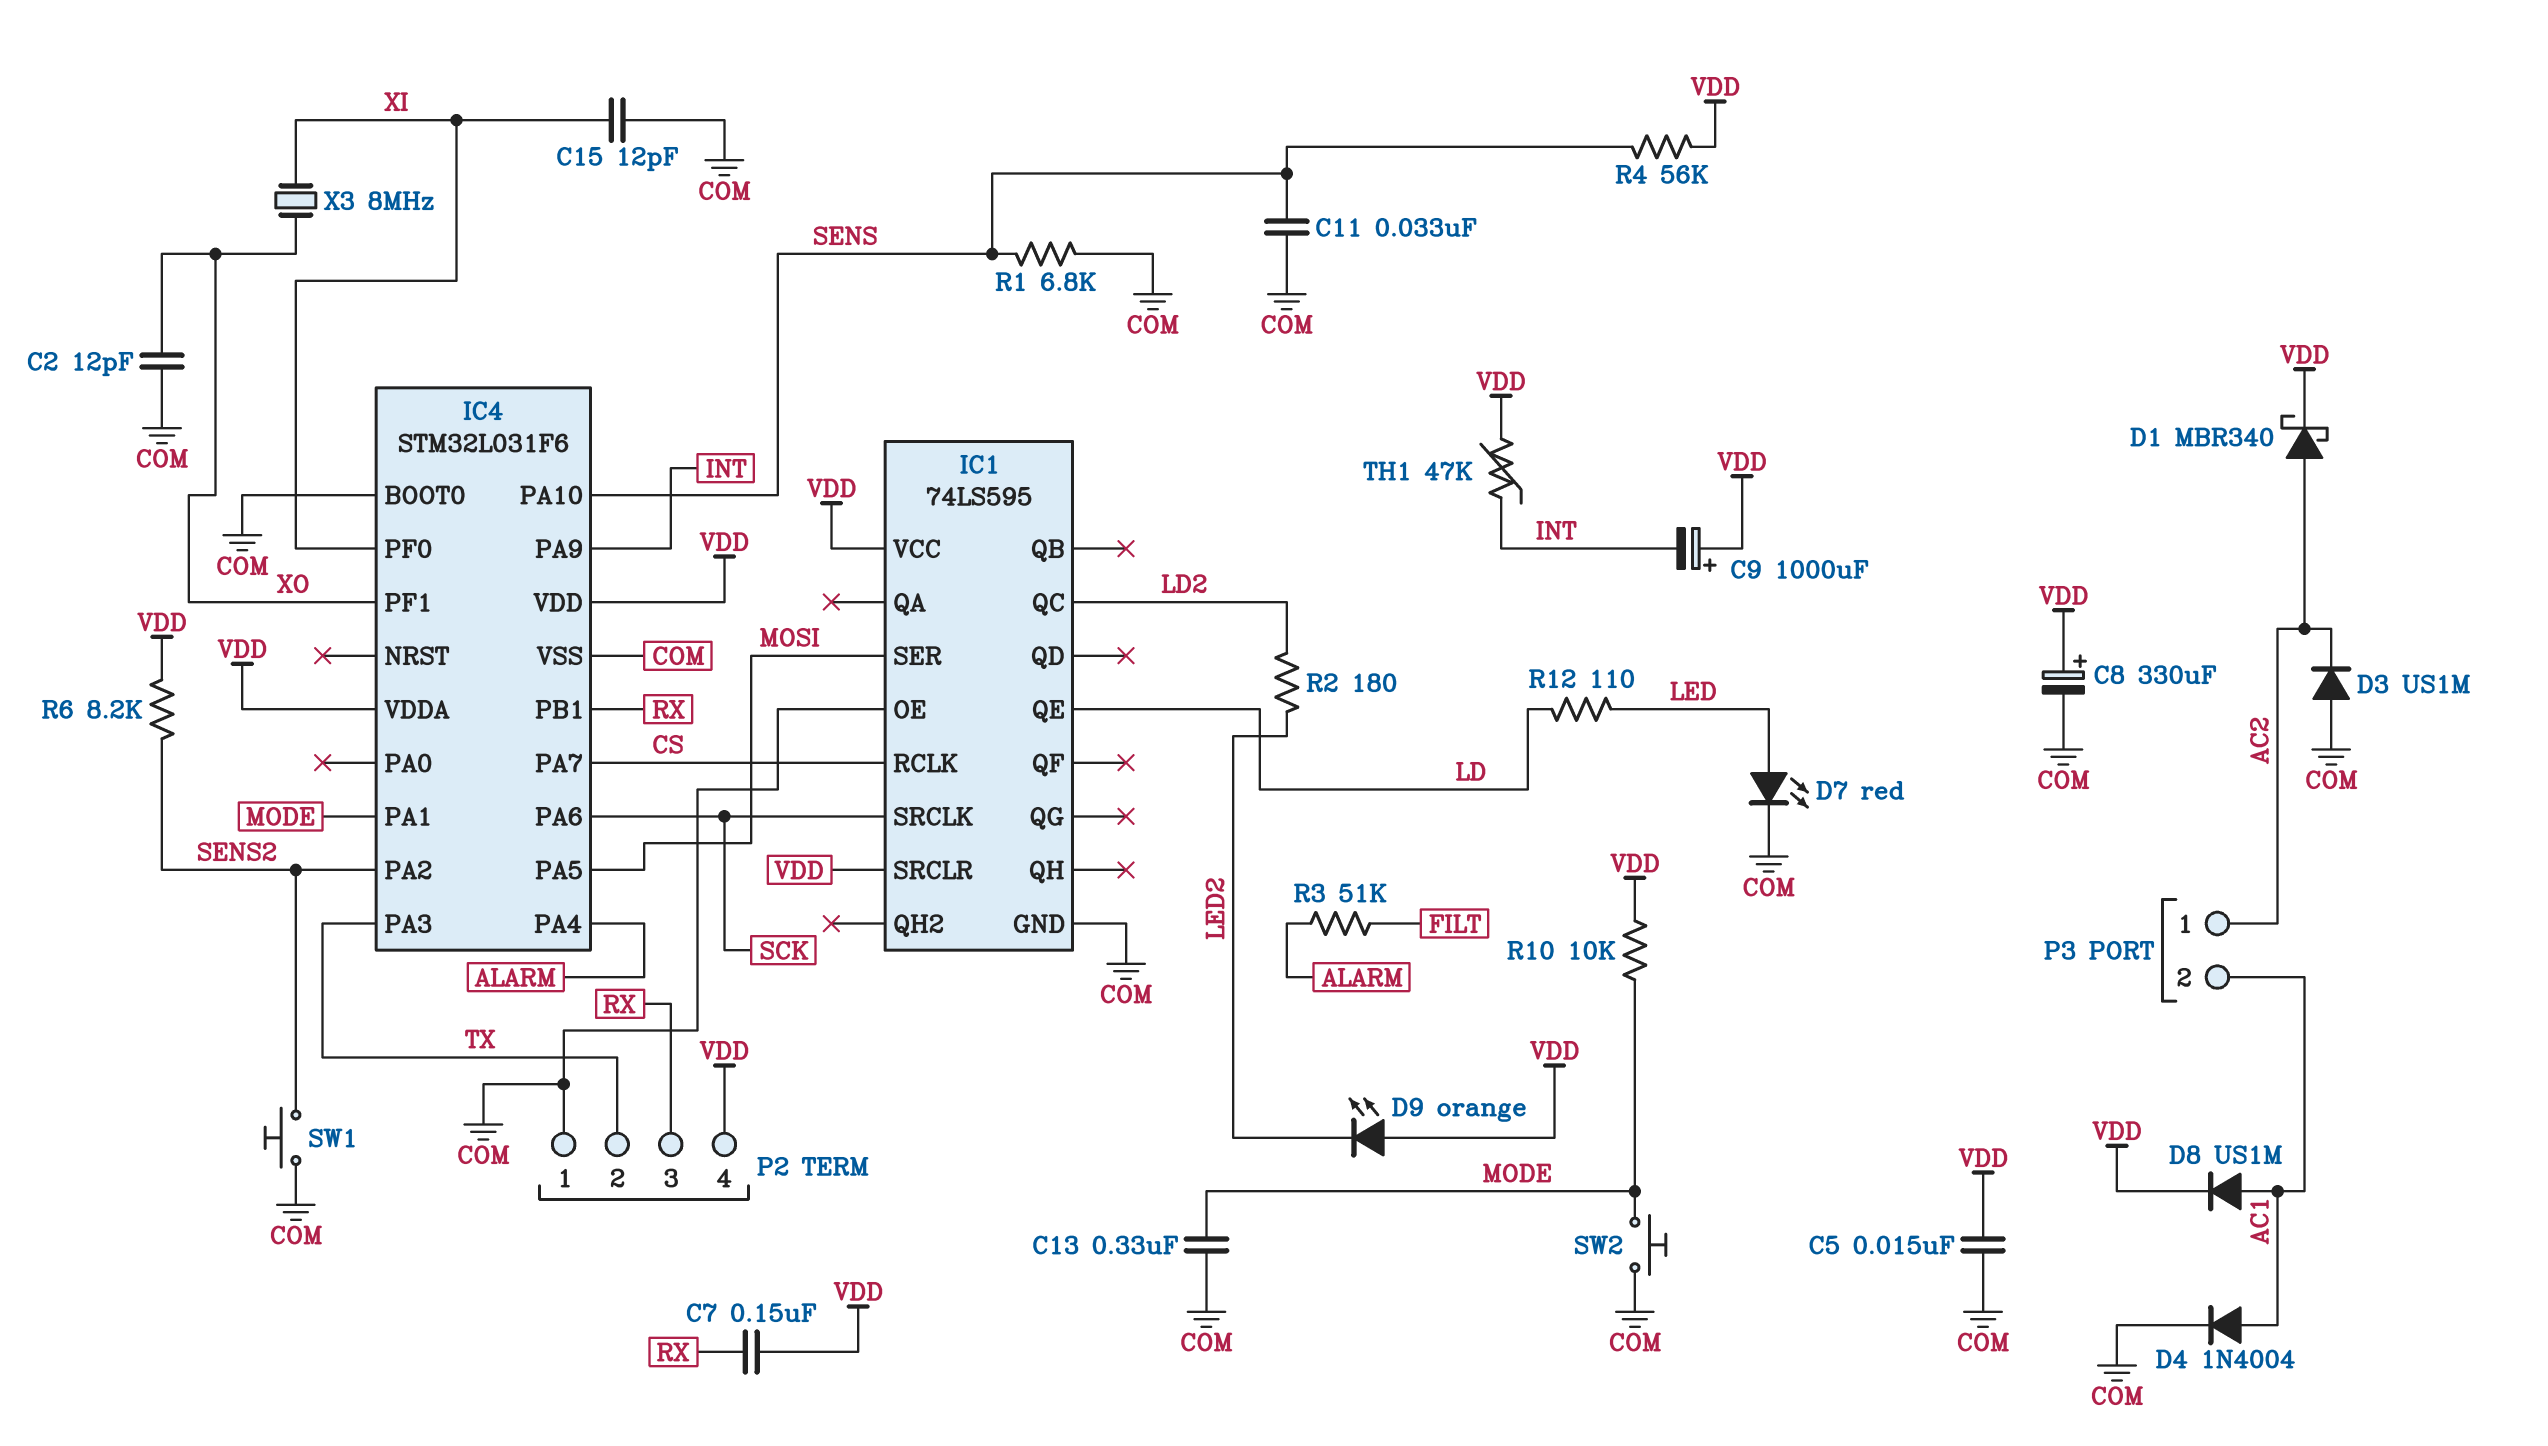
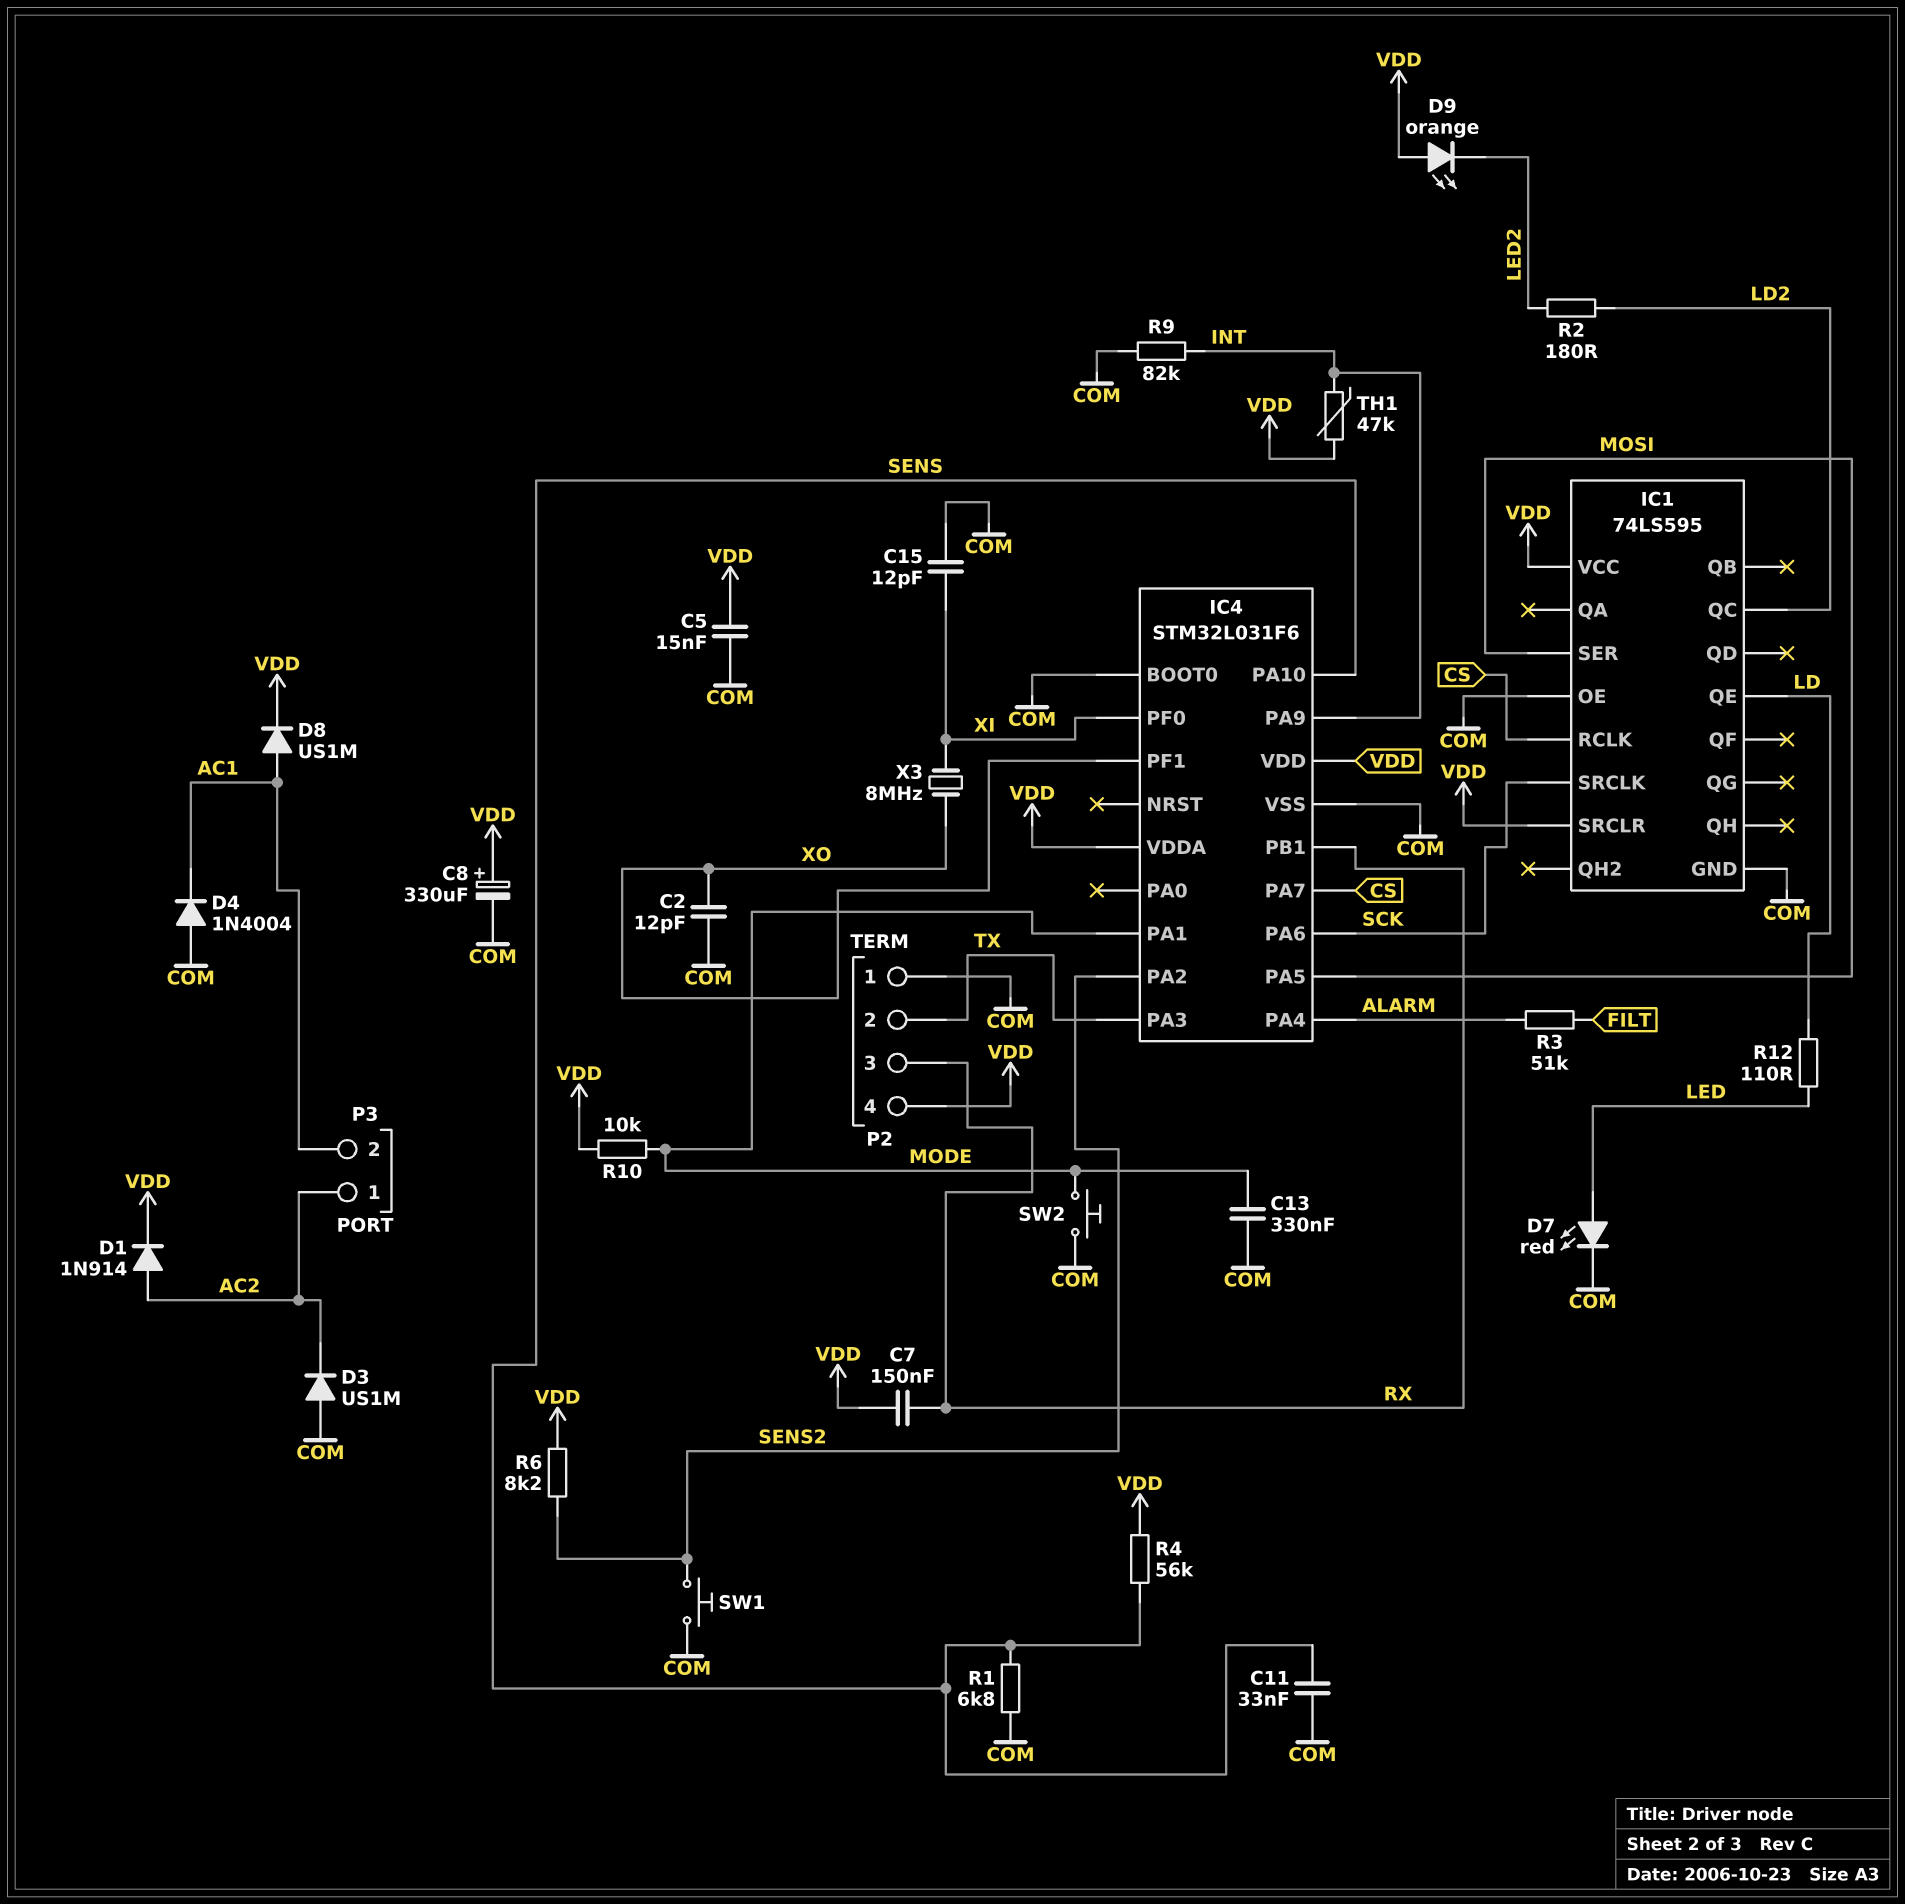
C9: 1000uF (plus VDD, minus INT) -> none
D1: schottky MBR340 (A AC2, K VDD) -> diode 1N914 (A AC2, K VDD)
D4: diode 1N4004 (A AC1, K COM) -> diode 1N4004 (A COM, K AC1)
R9: none -> 82k (COM, INT)

